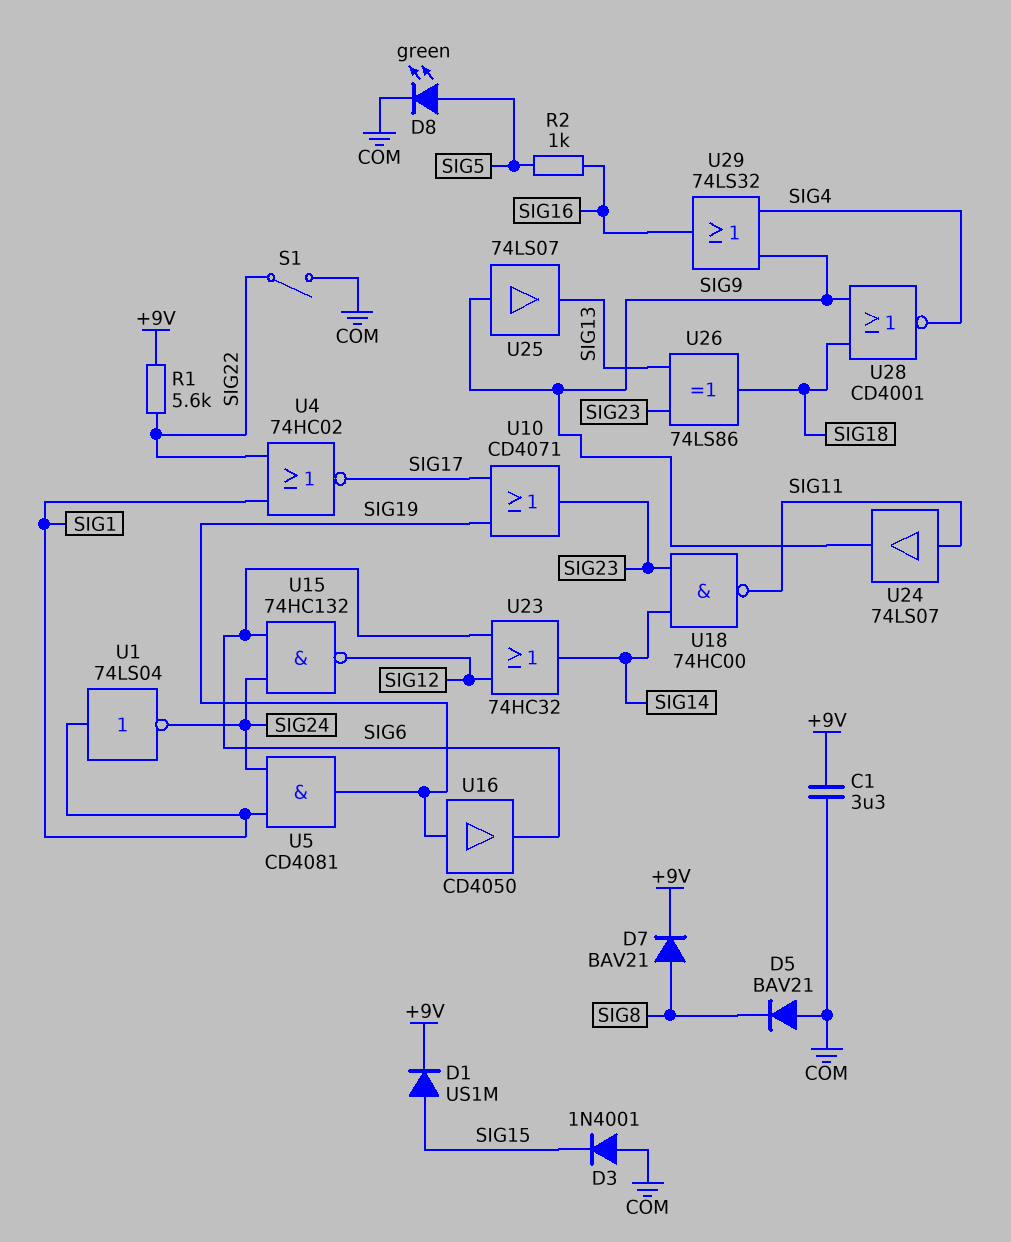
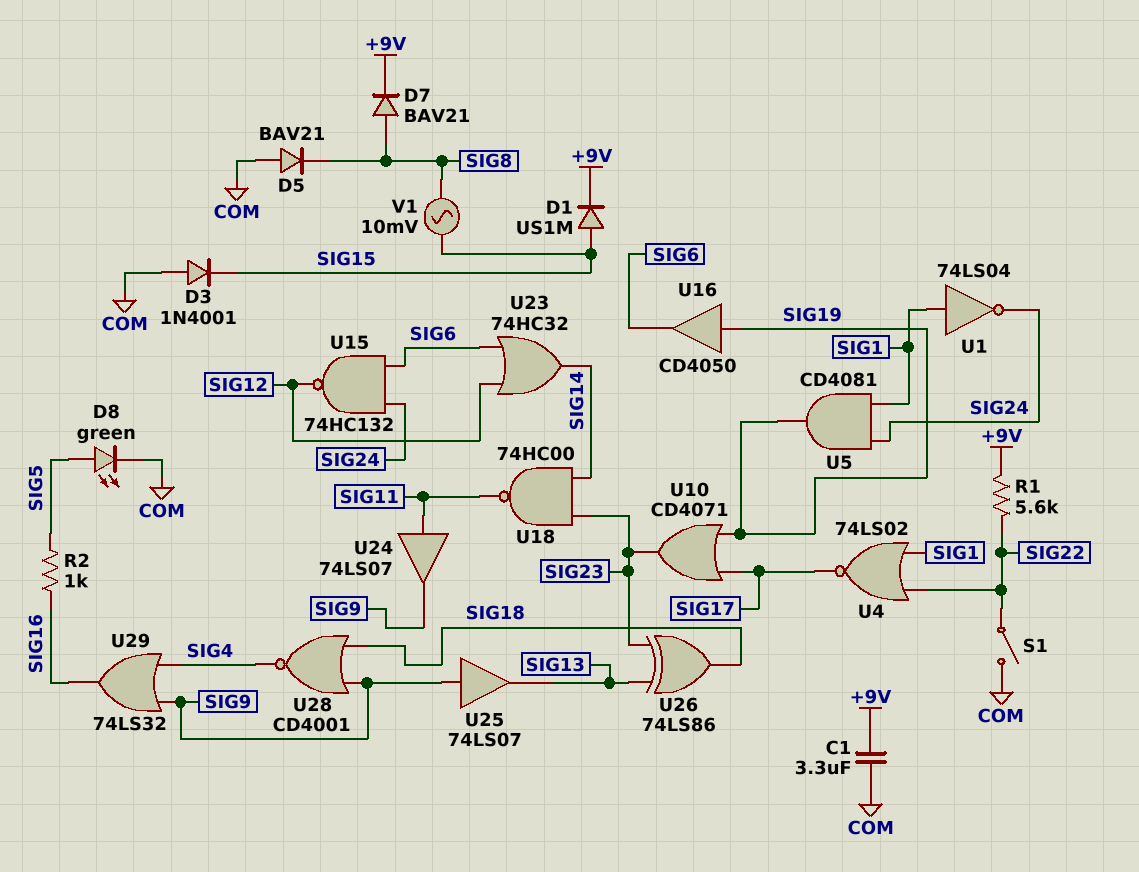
U4: NOR 74HC02 (in SIG1, in SIG22, out SIG17) -> NOR 74LS02 (in SIG1, in SIG22, out SIG17)
V1: none -> AC 10mV (SIG8, SIG15)

